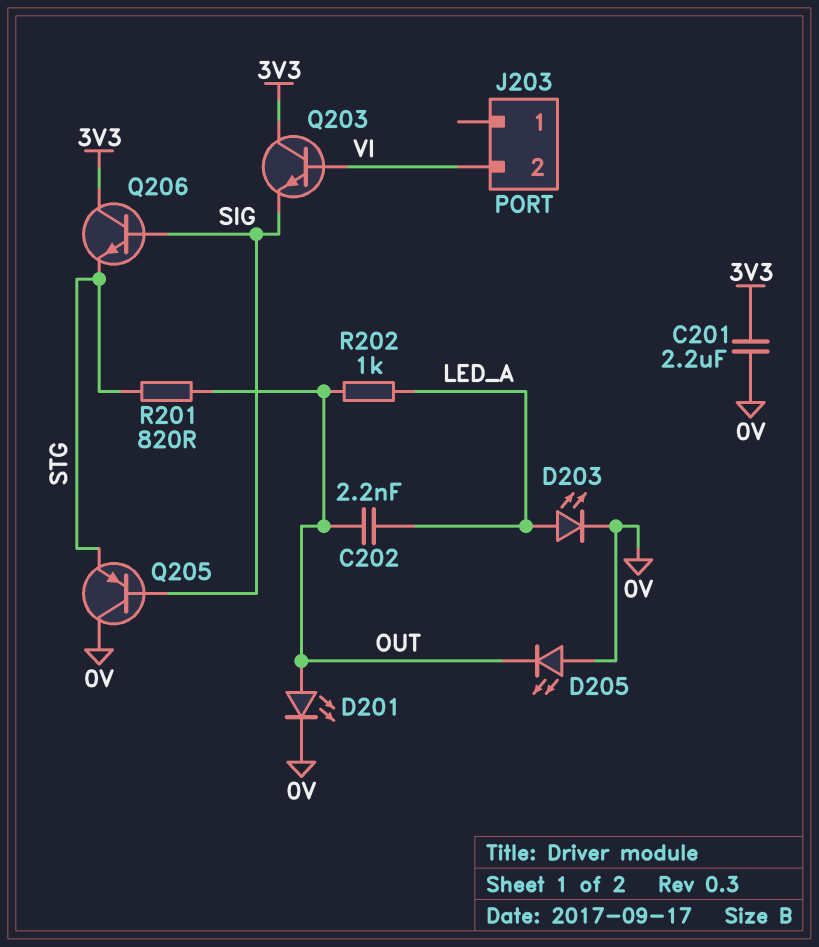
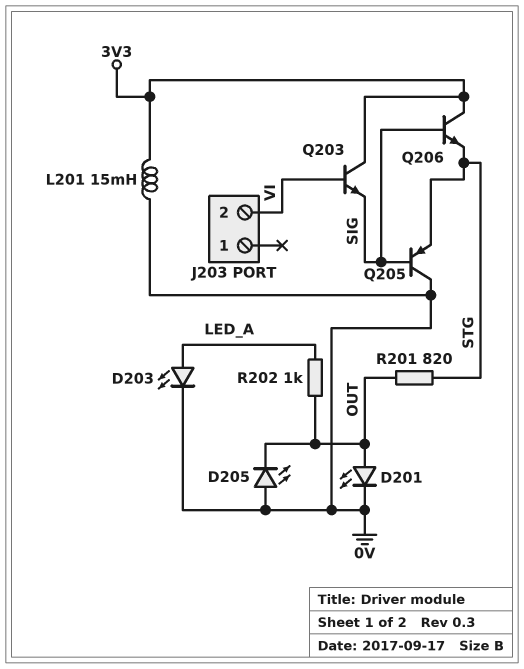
C201: 2.2uF (0V, 3V3) -> none
C202: 2.2nF (LED_A, OUT) -> none
L201: none -> 15mH (0V, 3V3)

